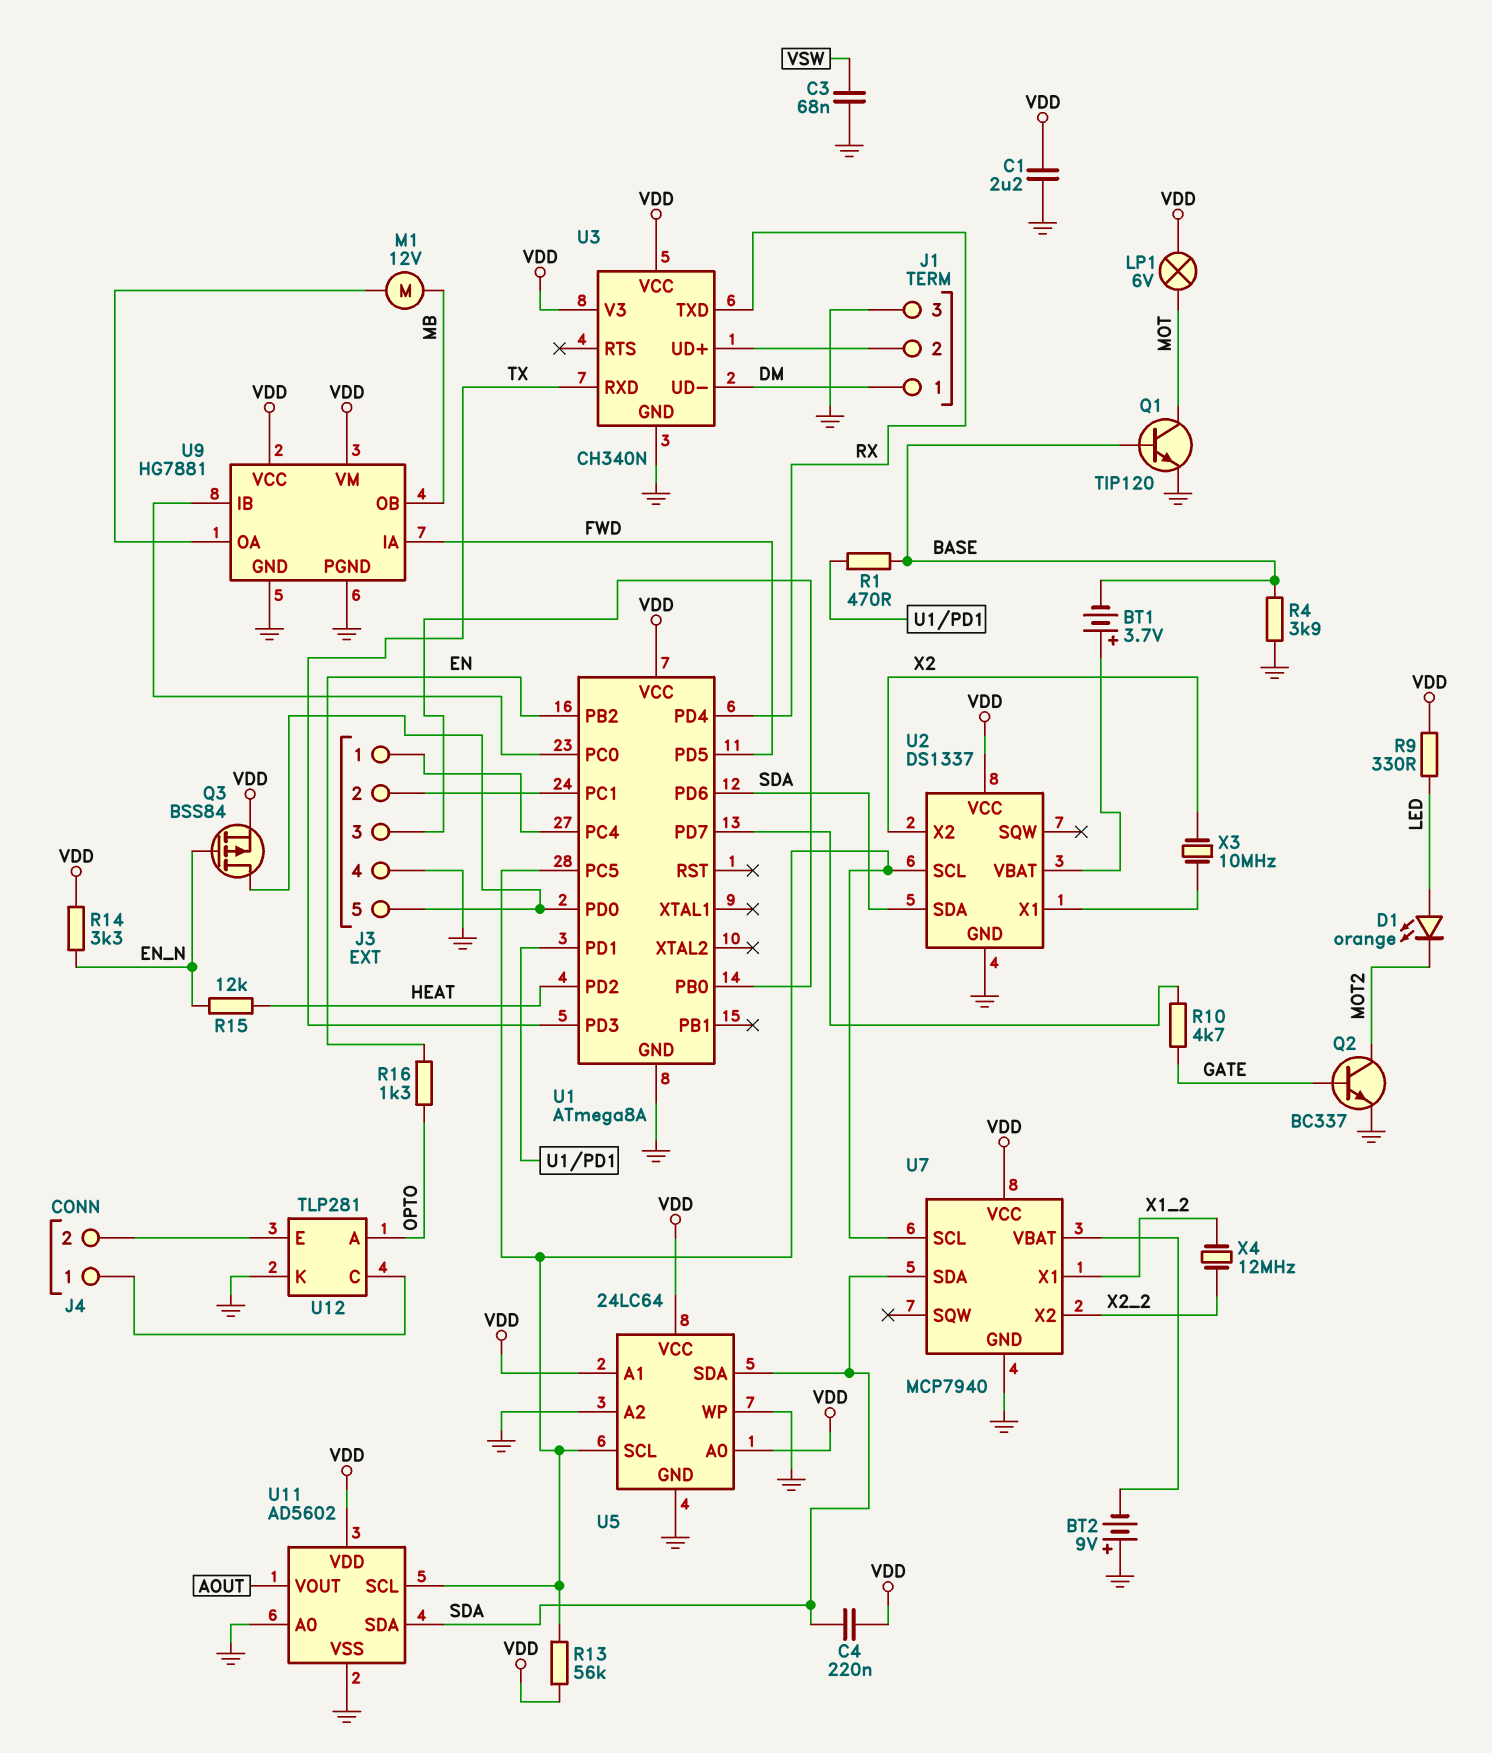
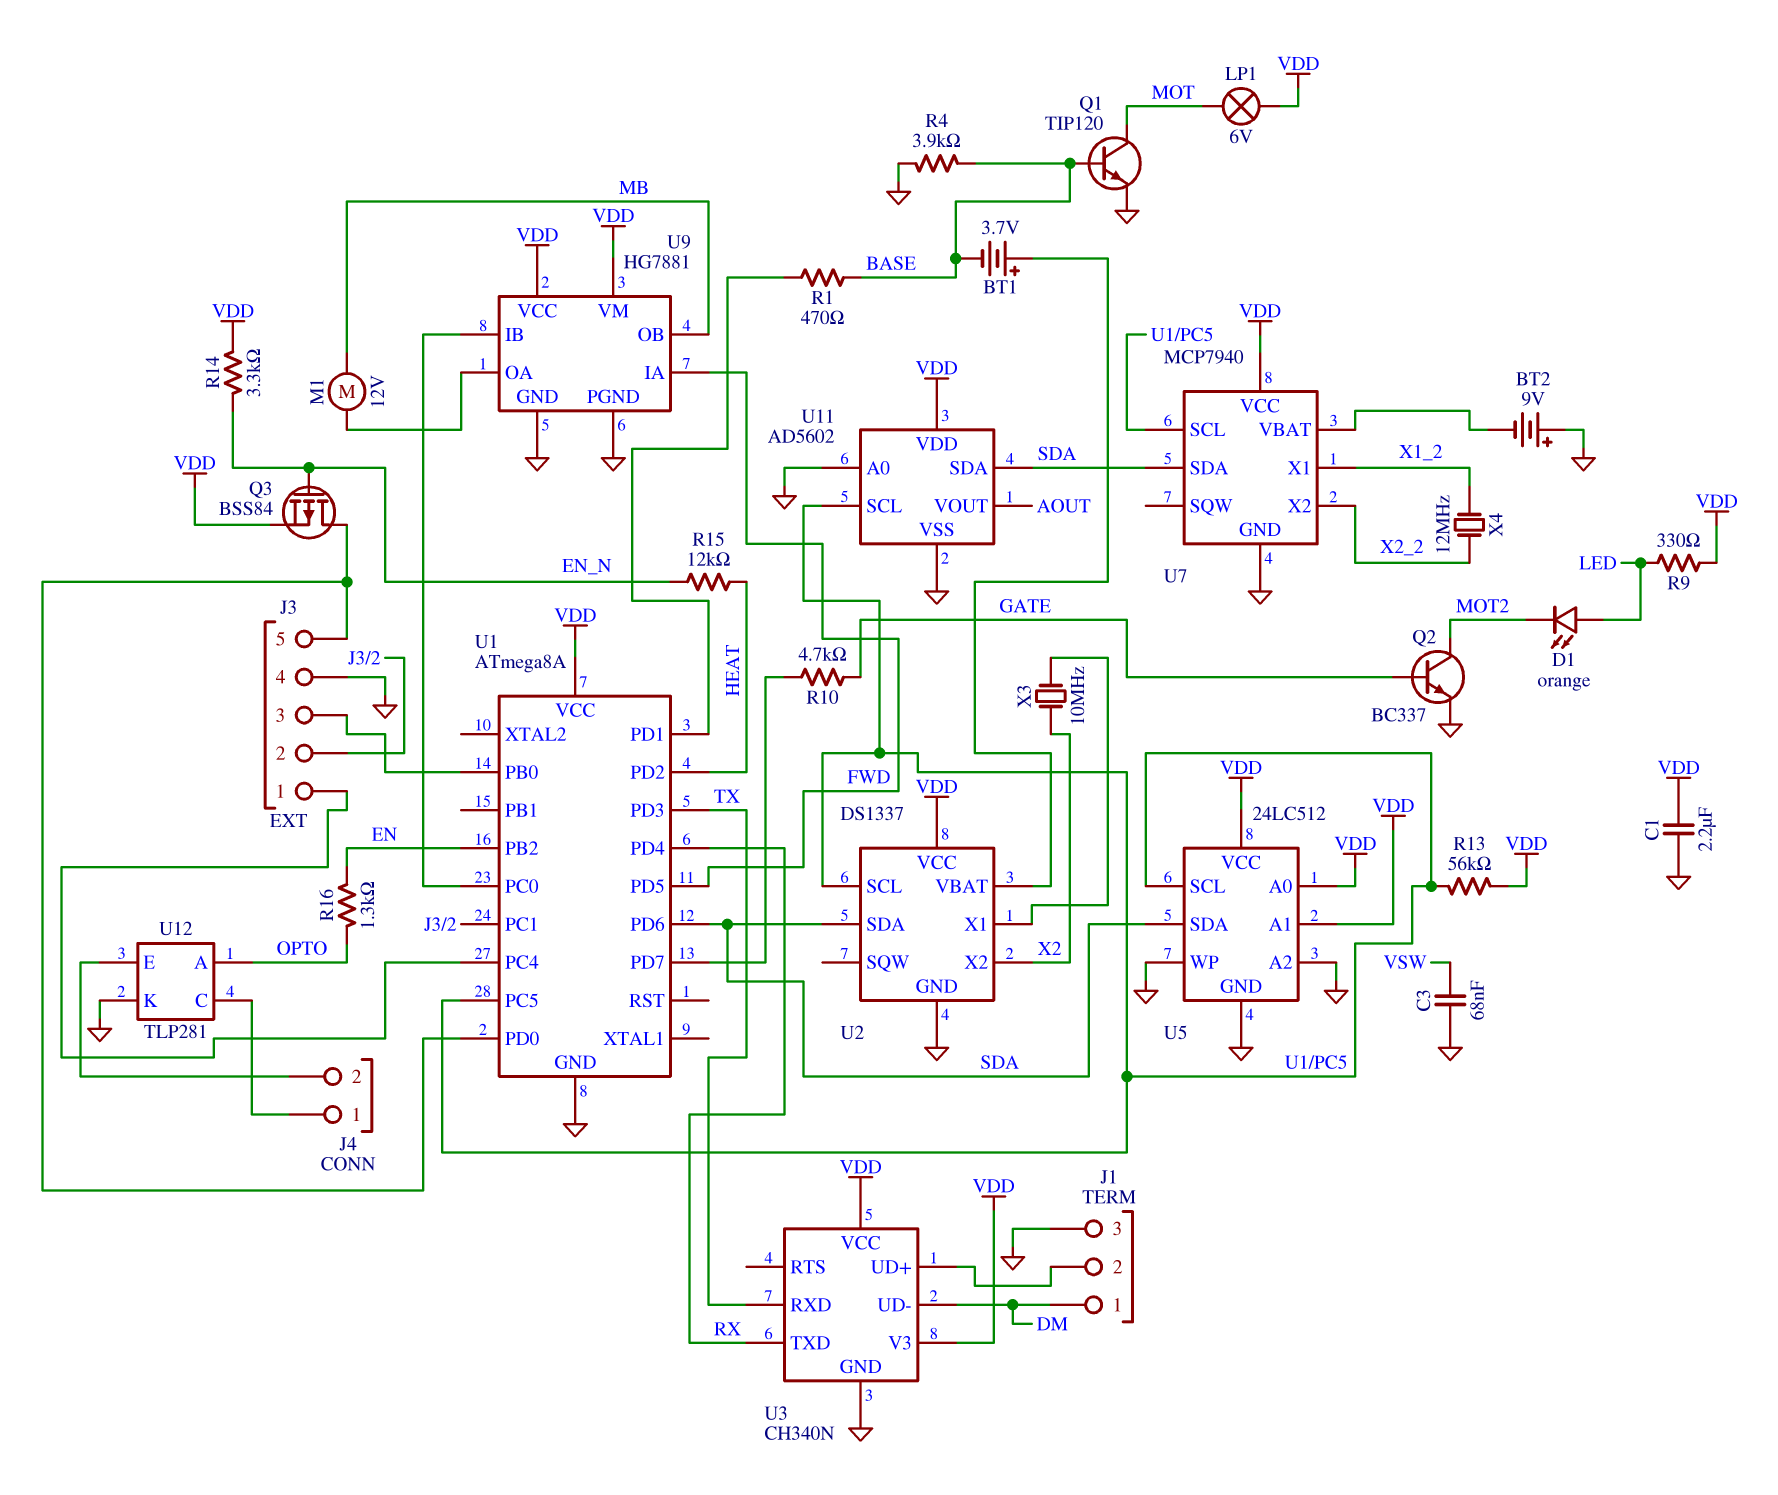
C4: 220nF (SDA, VDD) -> none
U5: 24LC64 -> 24LC512

